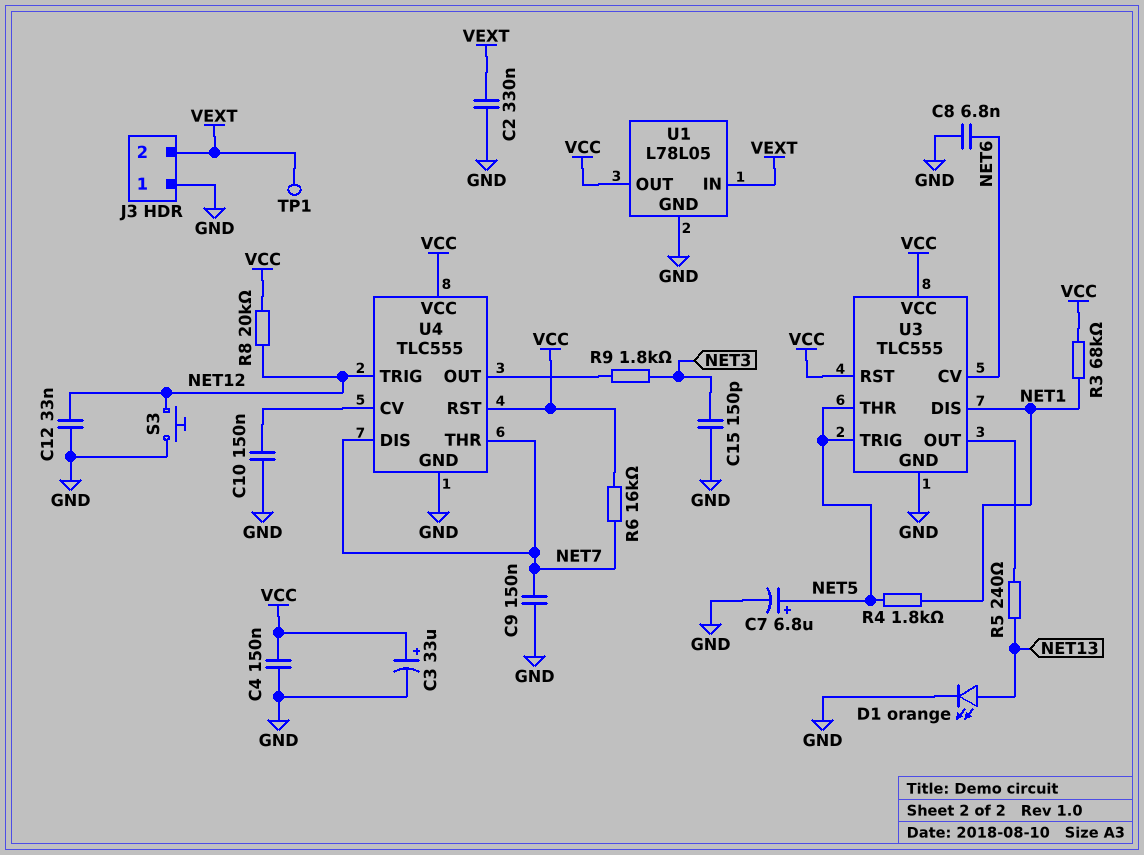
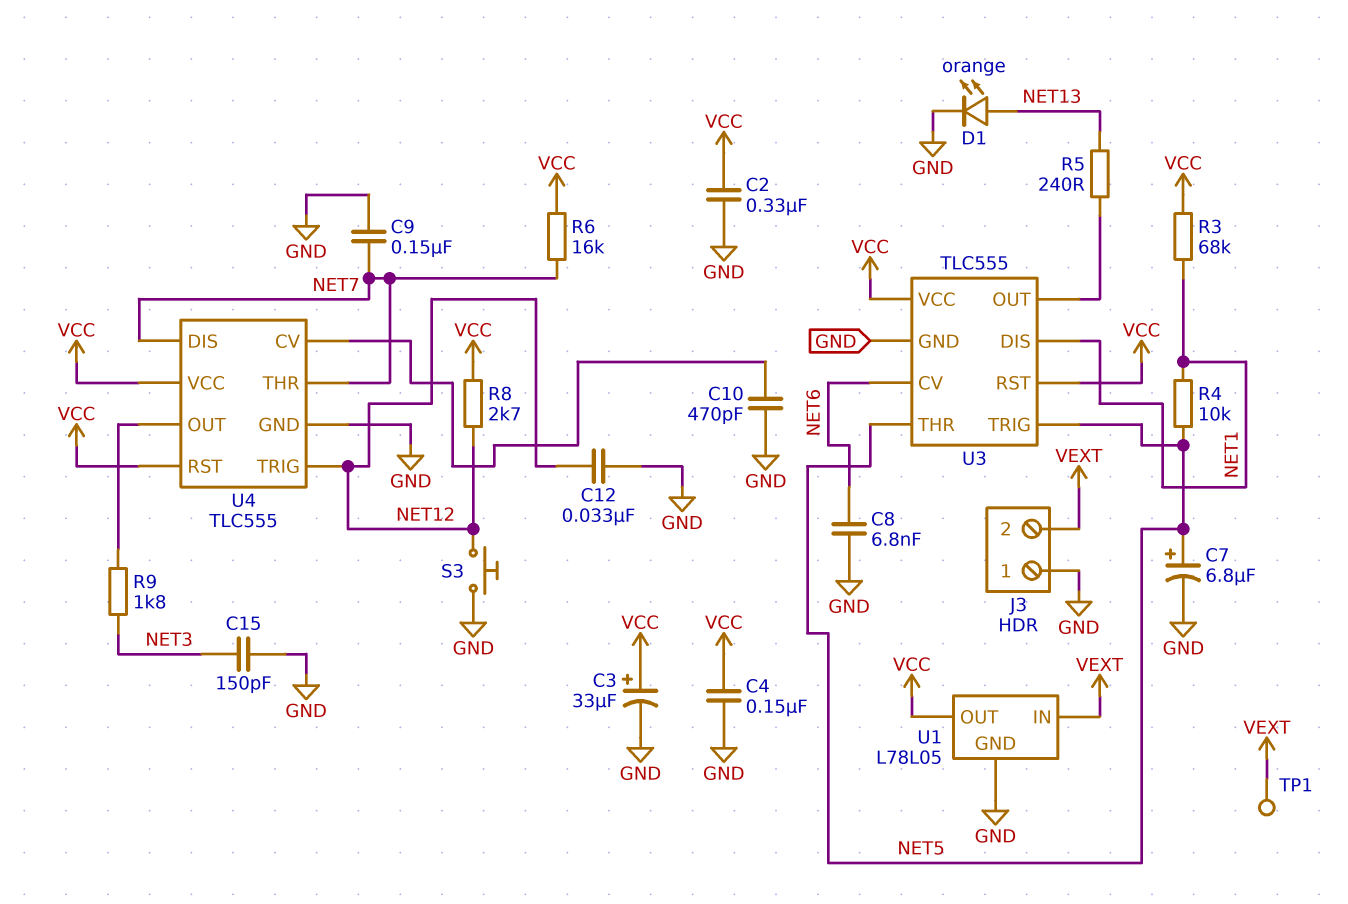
C2: 330nF (GND, VEXT) -> 330nF (GND, VCC)
C10: 150nF (GND, U4/CV) -> 470pF (GND, U4/CV)
R4: 1.8k (NET1, NET5) -> 10k (NET1, NET5)
R8: 20k (NET12, VCC) -> 2.7k (NET12, VCC)

